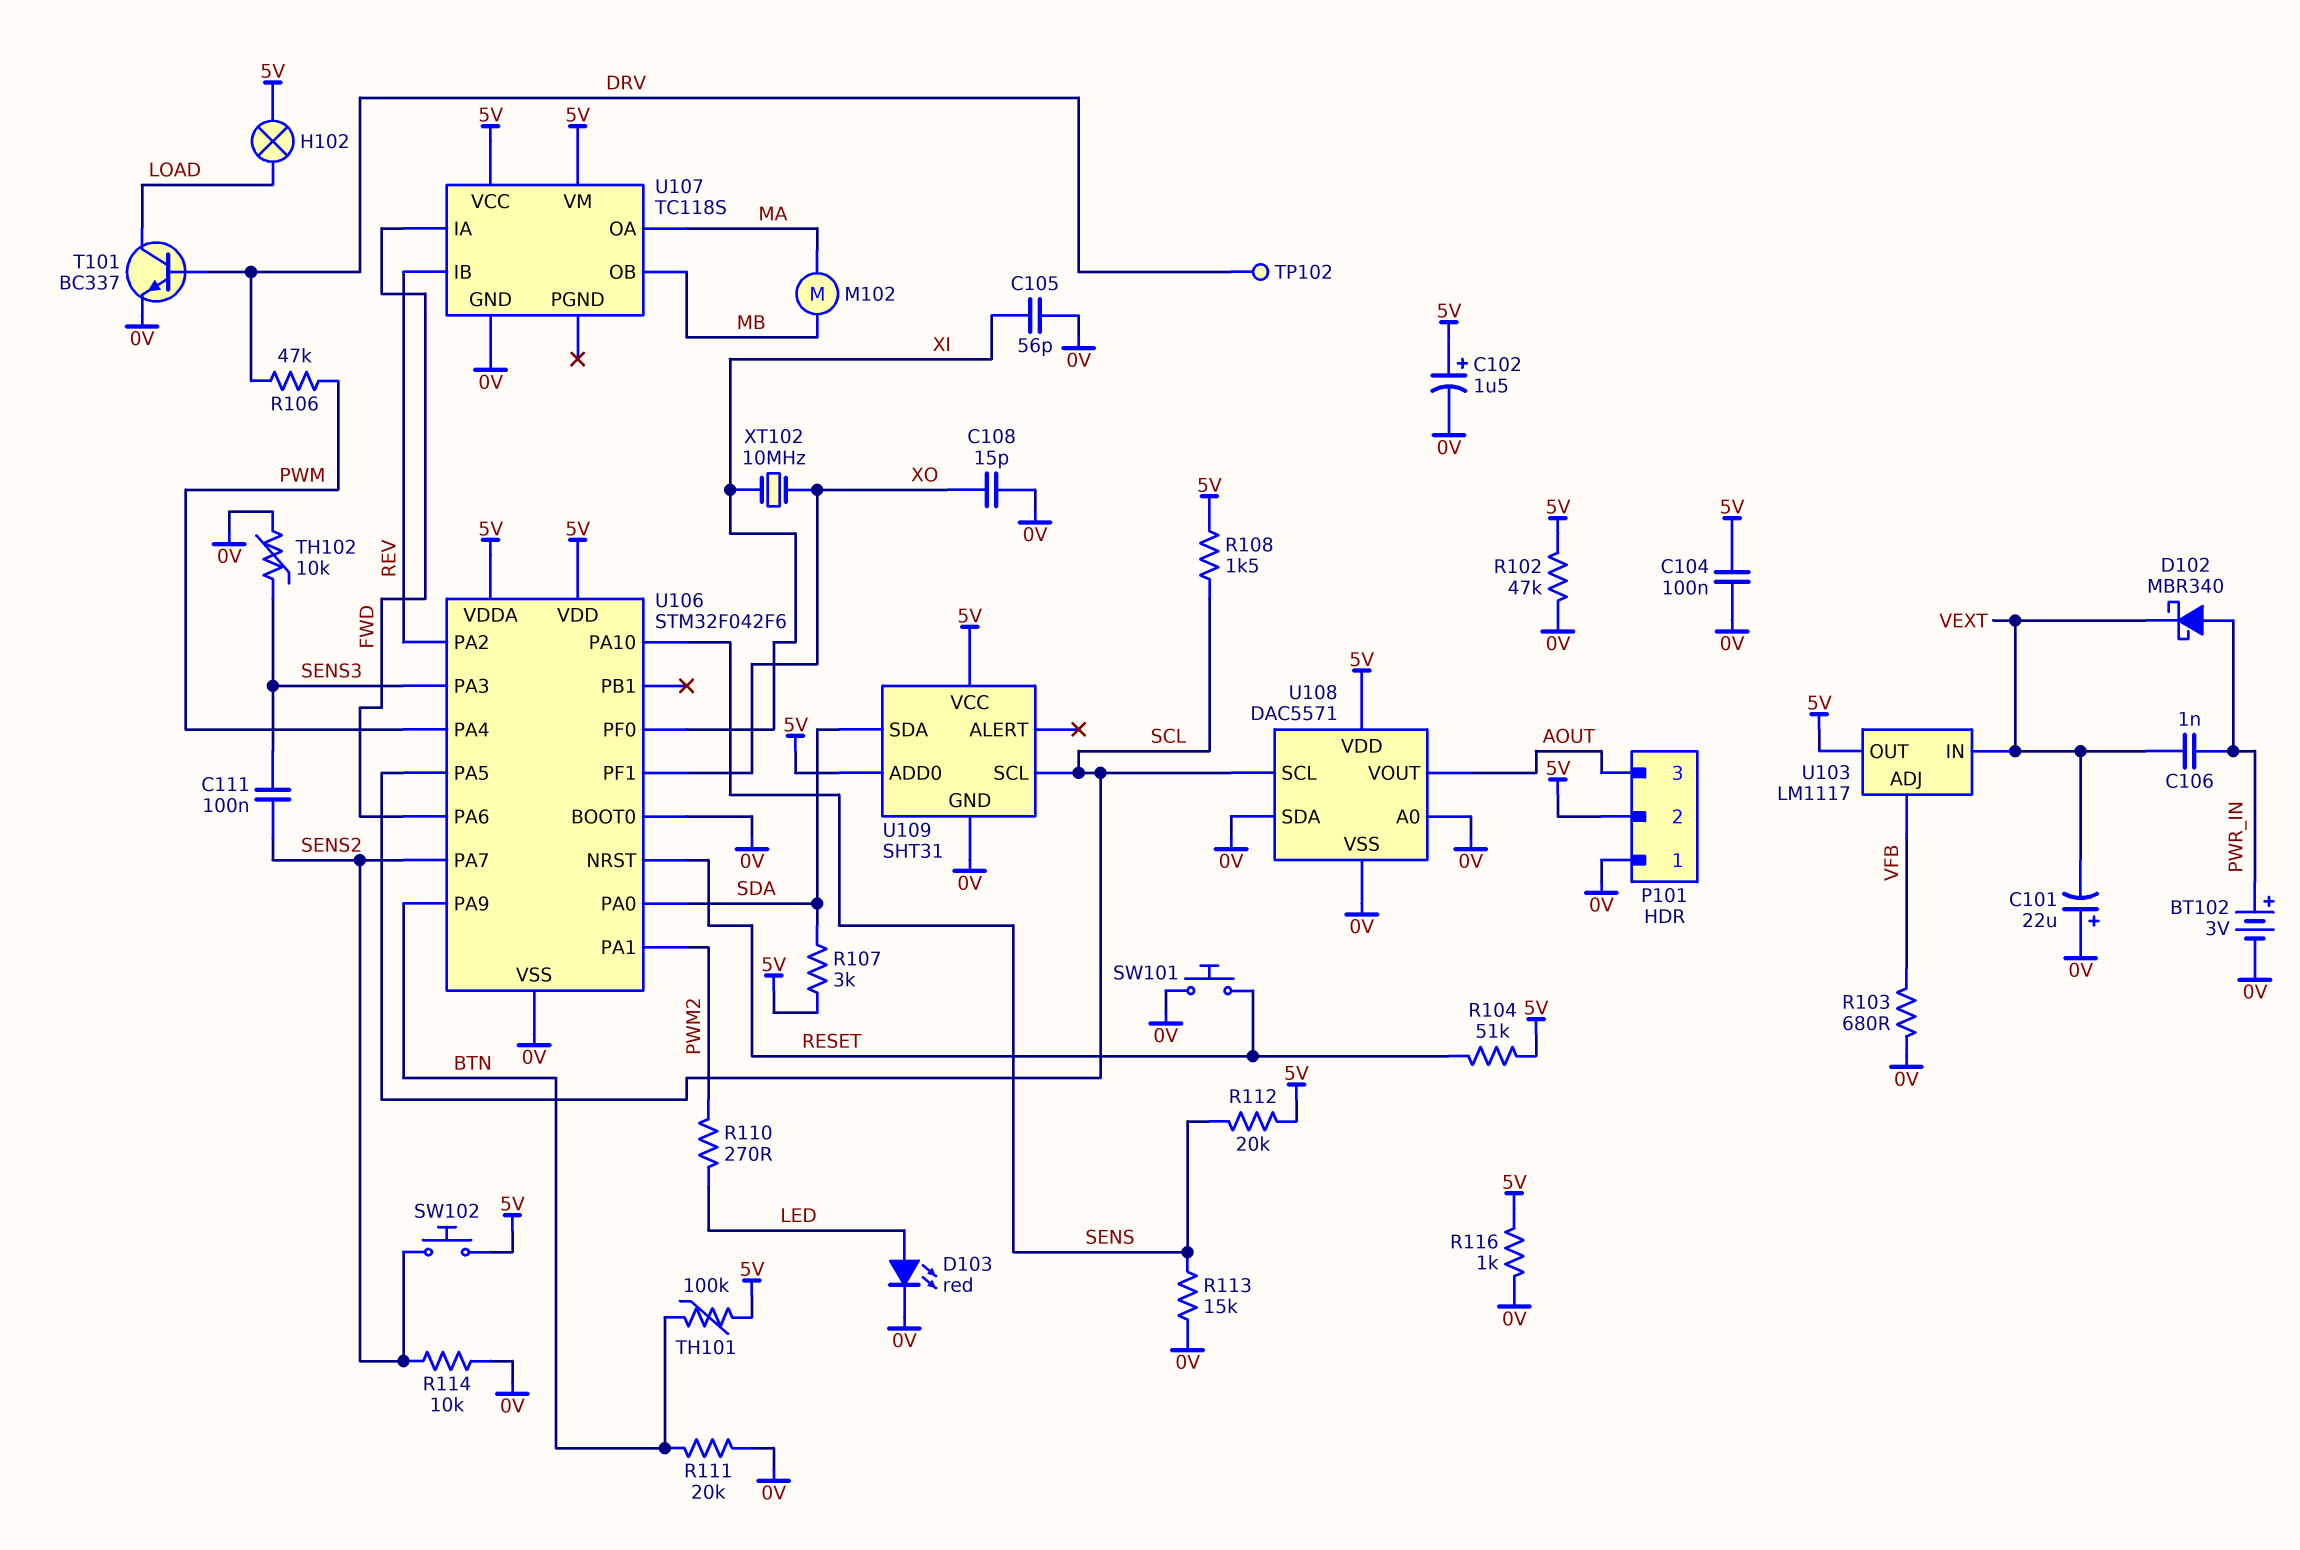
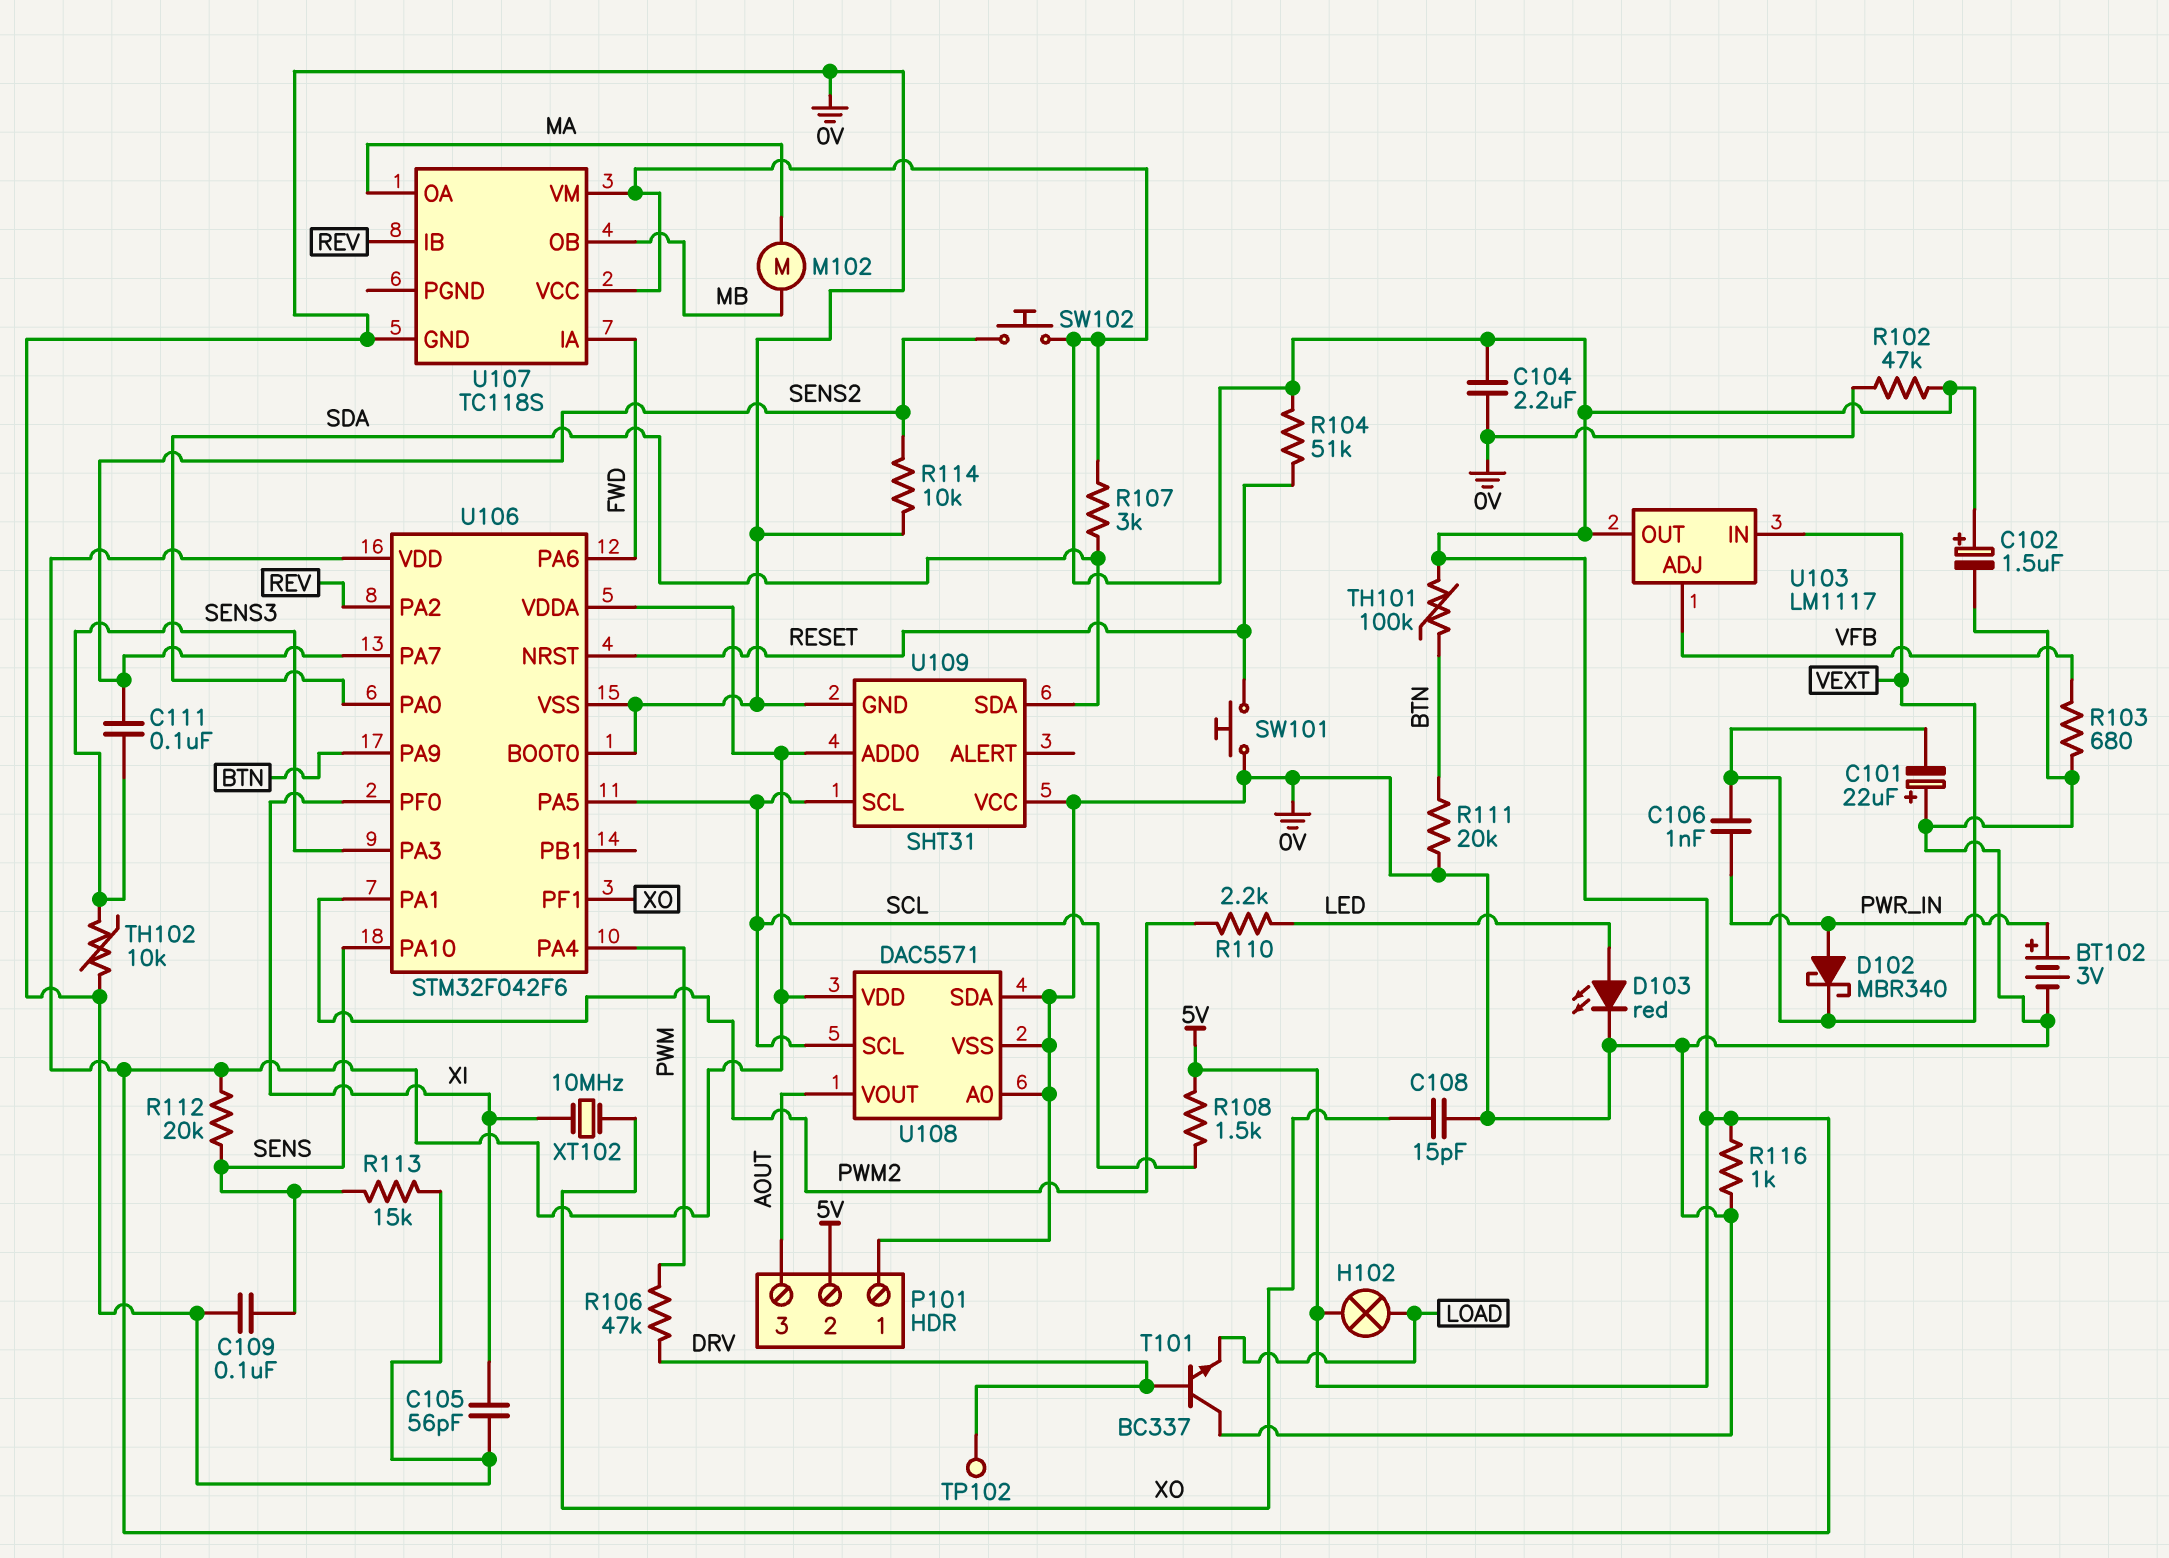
C104: 100nF (0V, 5V) -> 2.2uF (0V, 5V)
C109: none -> 100nF (0V, SENS)
R110: 270 (LED, PWM2) -> 2.2k (LED, PWM2)
T101: NPN BC337 (B DRV, C LOAD, E 0V) -> NPN BC337 (B DRV, C 0V, E LOAD)
U109 pin VCC: 5V -> 0V

